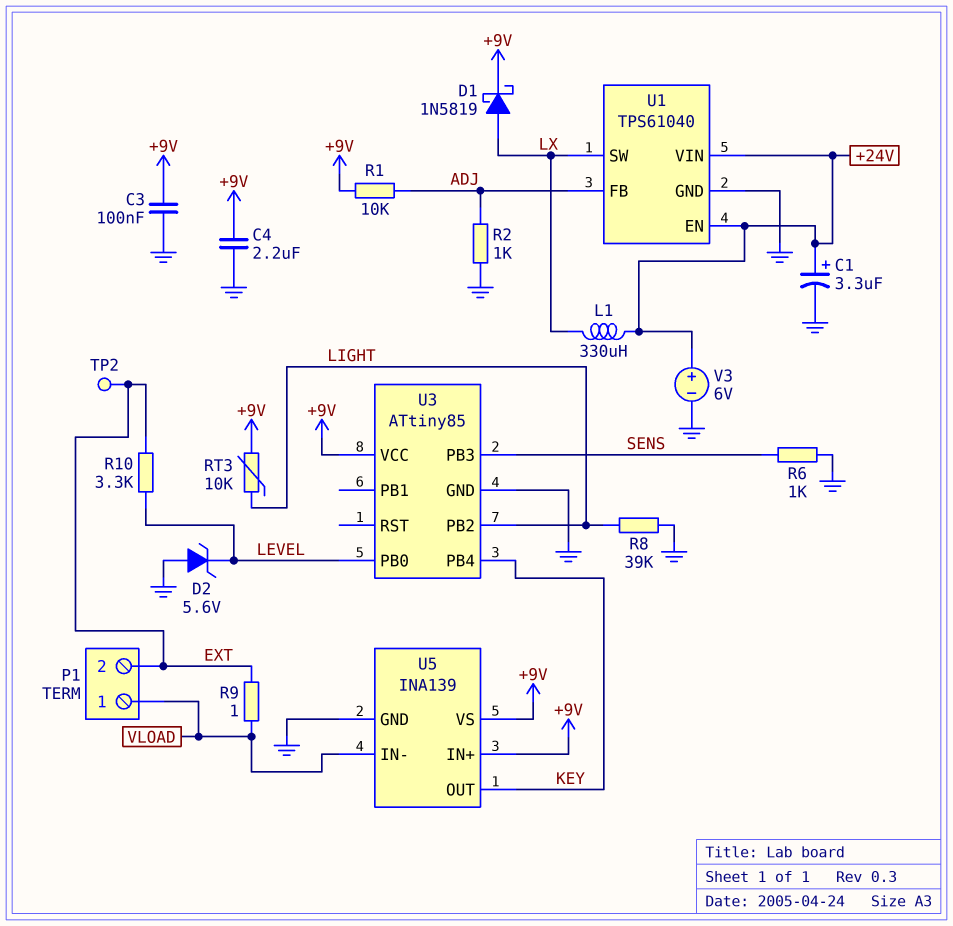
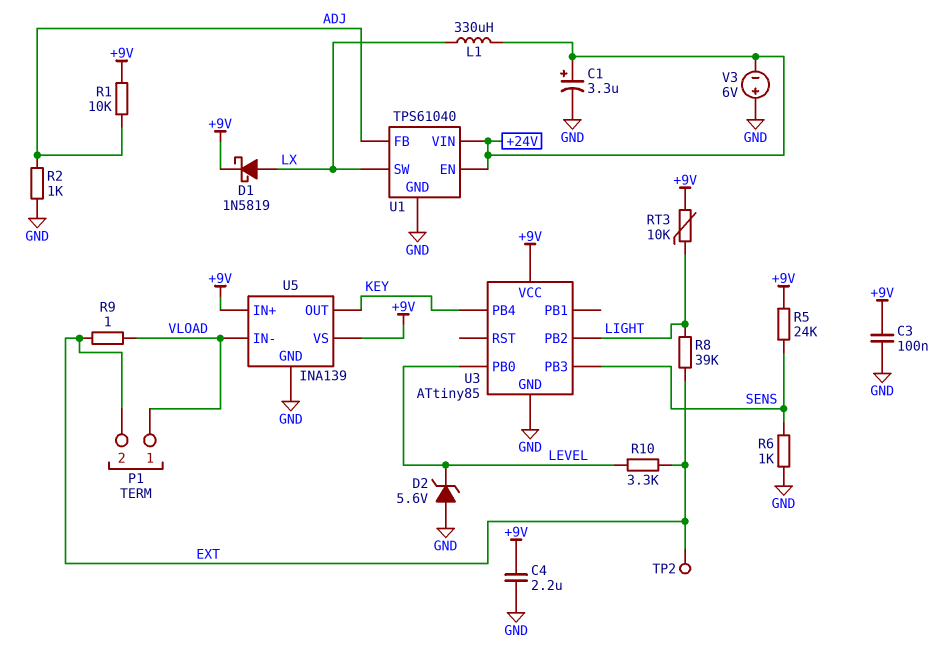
R5: none -> 24k (+9V, SENS)
R8: 39k (GND, LIGHT) -> 39k (EXT, LIGHT)
V3: 6V (plus +24V, minus GND) -> 6V (plus GND, minus +24V)

